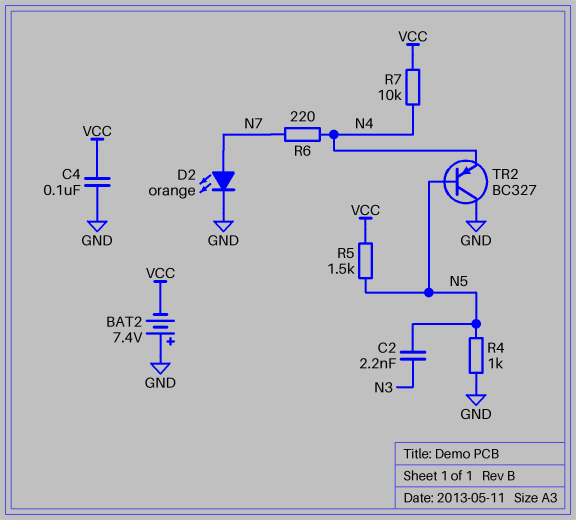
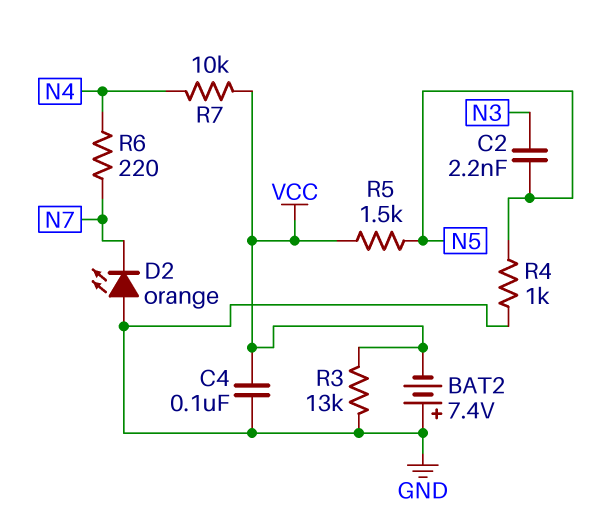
D2: LED orange (A N7, K GND) -> LED orange (A GND, K N7)
R3: none -> 13k (GND, VCC)
TR2: PNP BC327 (B N5, C GND, E N4) -> none

